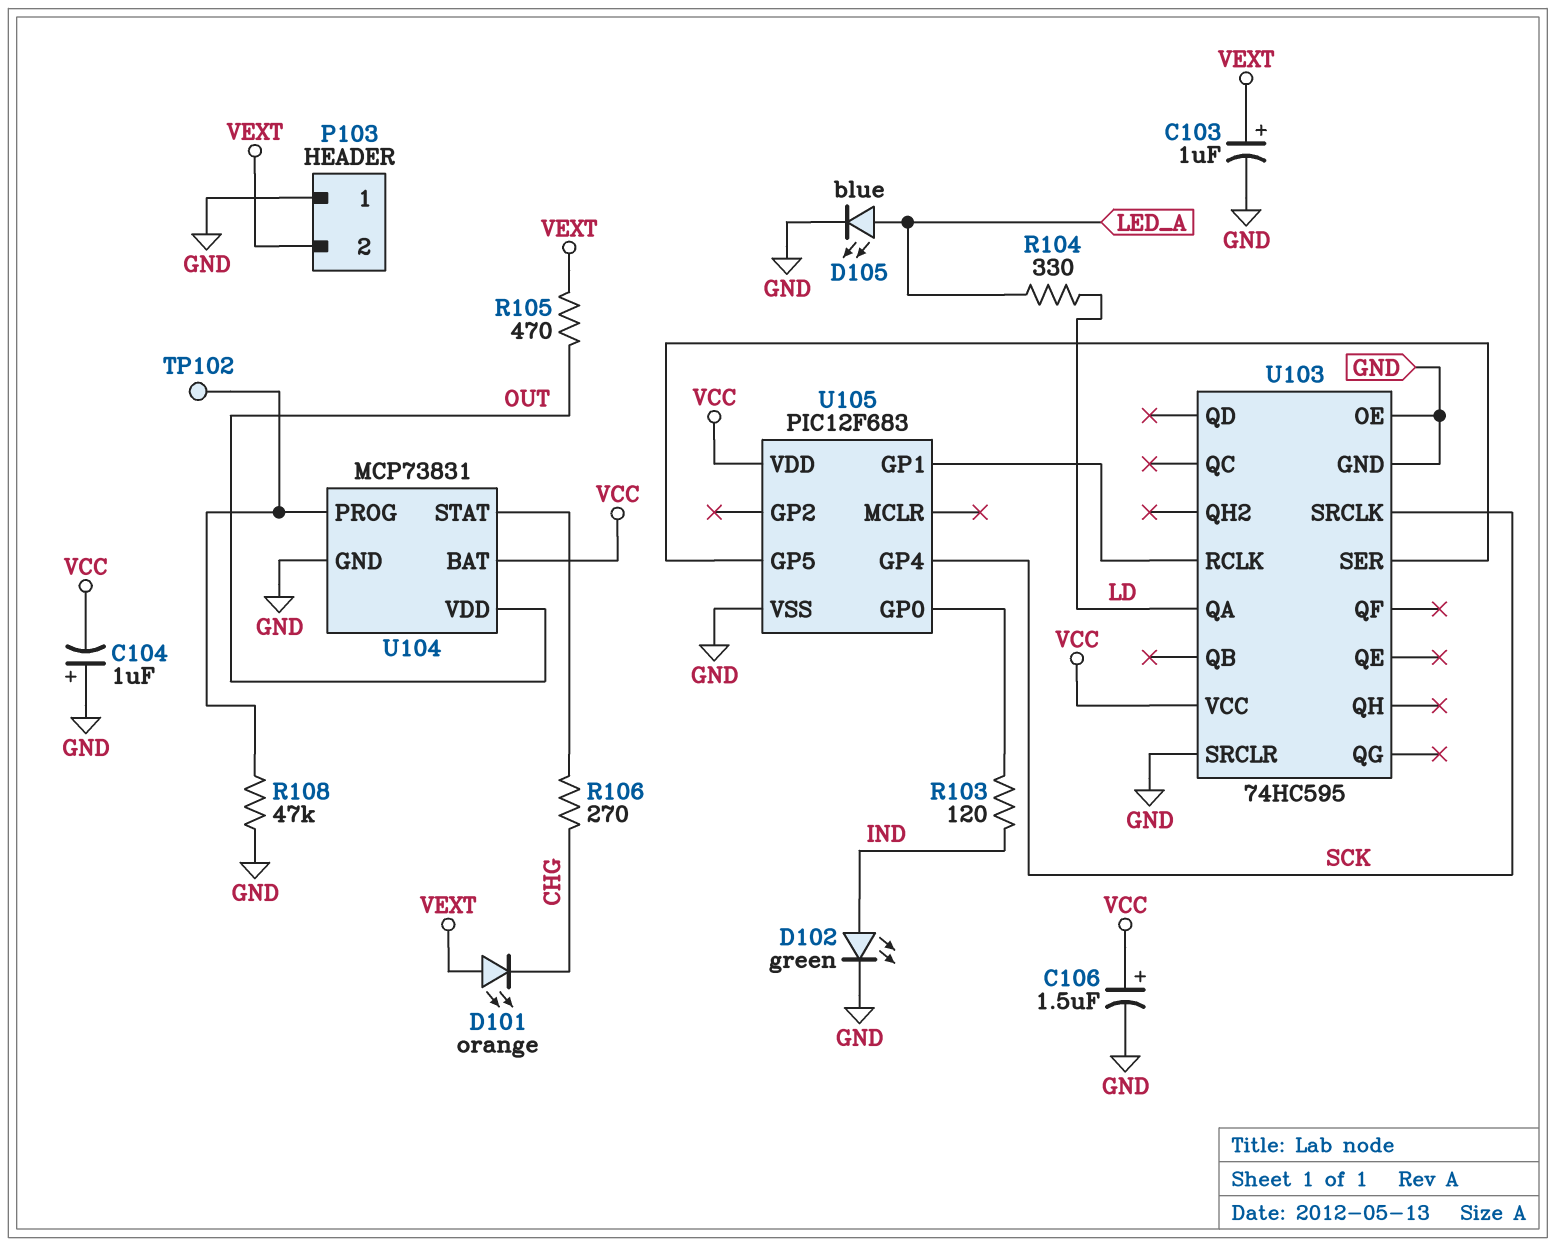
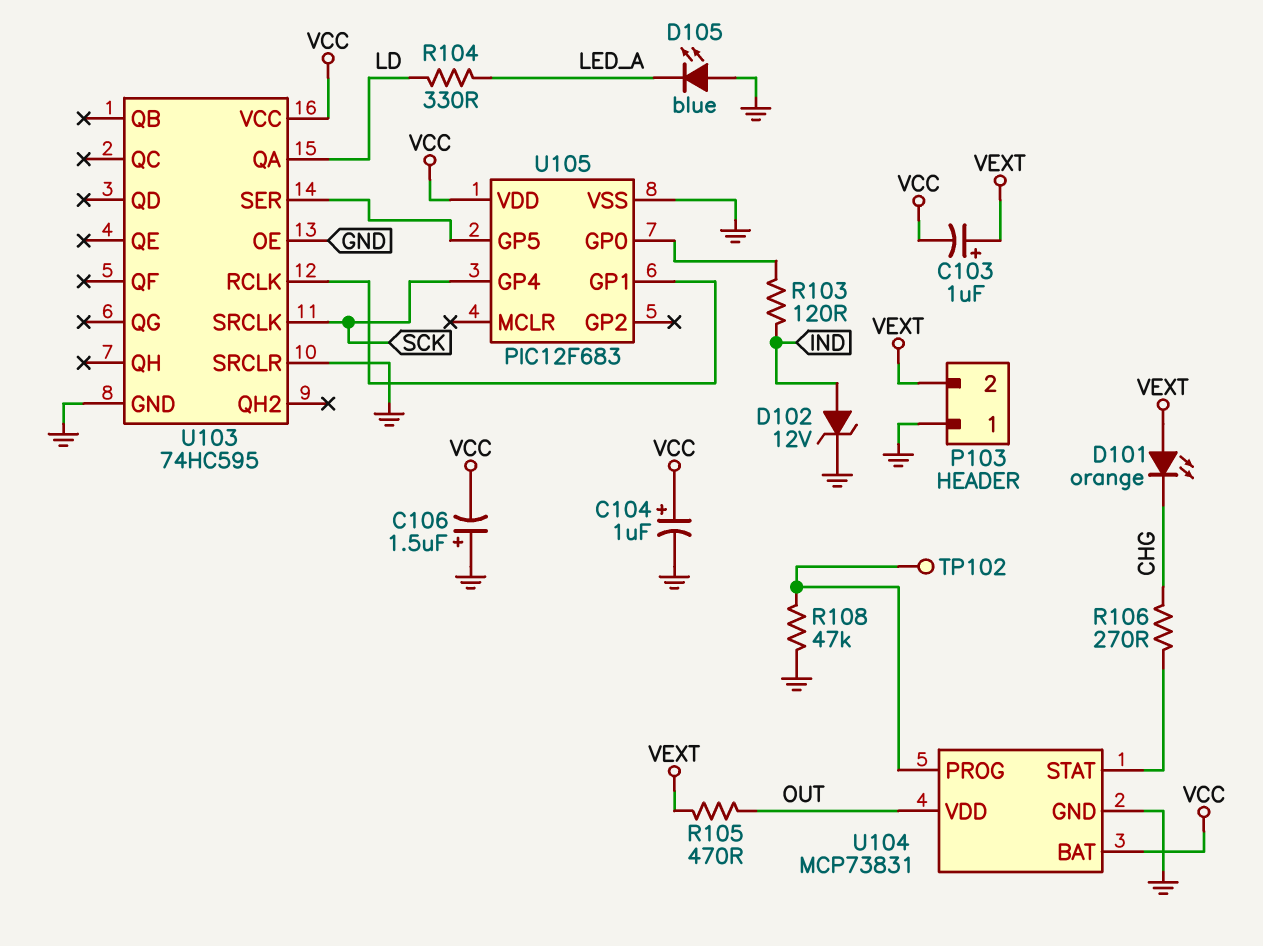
C103: 1uF (plus VEXT, minus GND) -> 1uF (plus VEXT, minus VCC)
C104: 1uF (plus GND, minus VCC) -> 1uF (plus VCC, minus GND)
C106: 1.5uF (plus VCC, minus GND) -> 1.5uF (plus GND, minus VCC)
D102: LED green (A IND, K GND) -> zener 12V (A IND, K GND)
D105: LED blue (A LED_A, K GND) -> LED blue (A GND, K LED_A)

